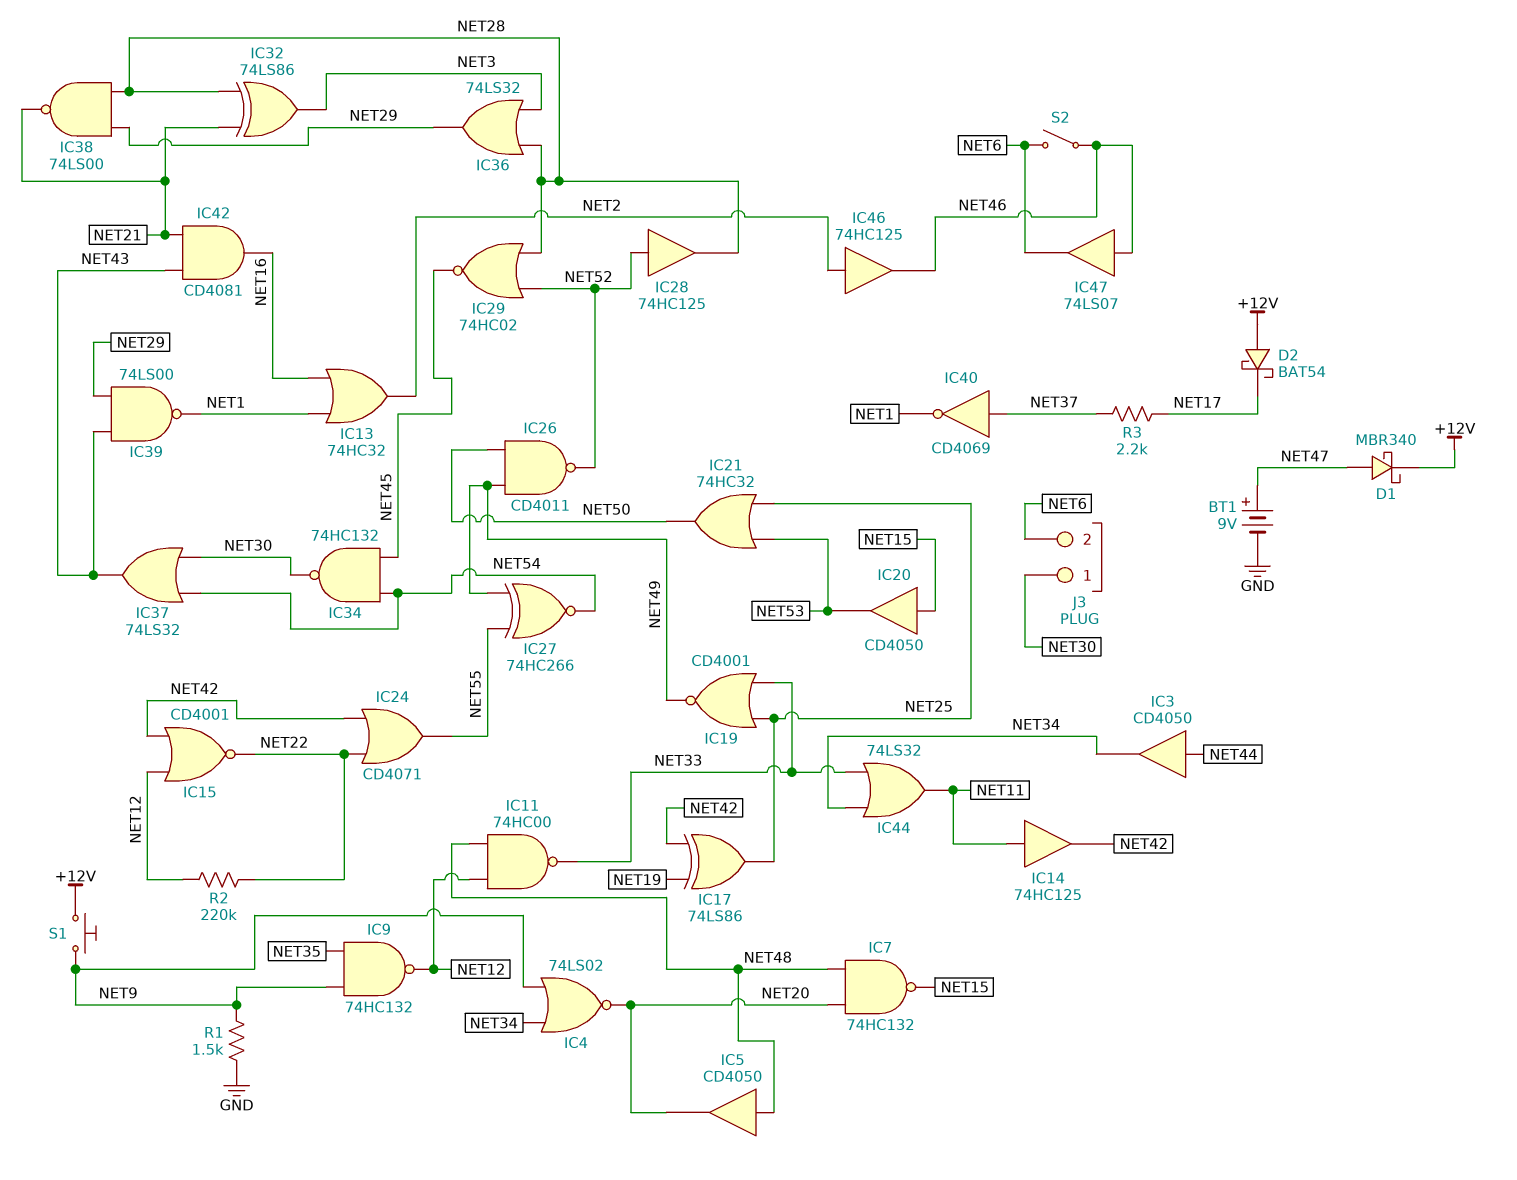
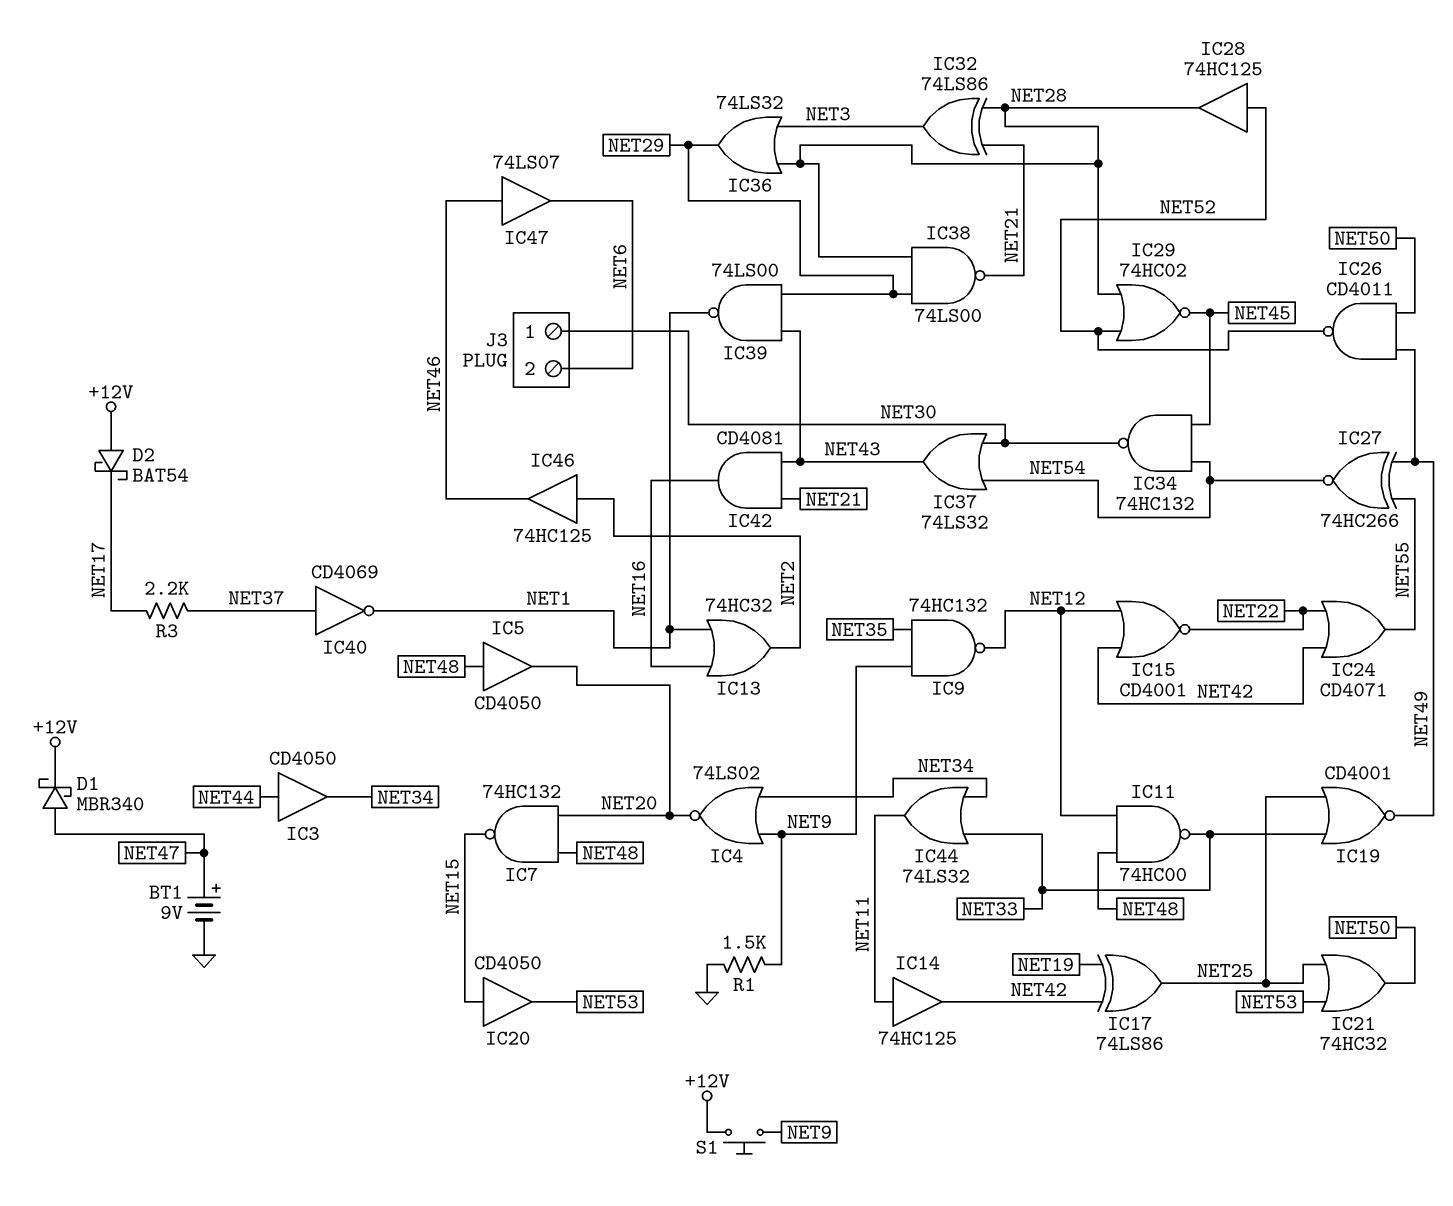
R2: 220k (NET12, NET22) -> none
S2: switch (NET6, NET46) -> none

